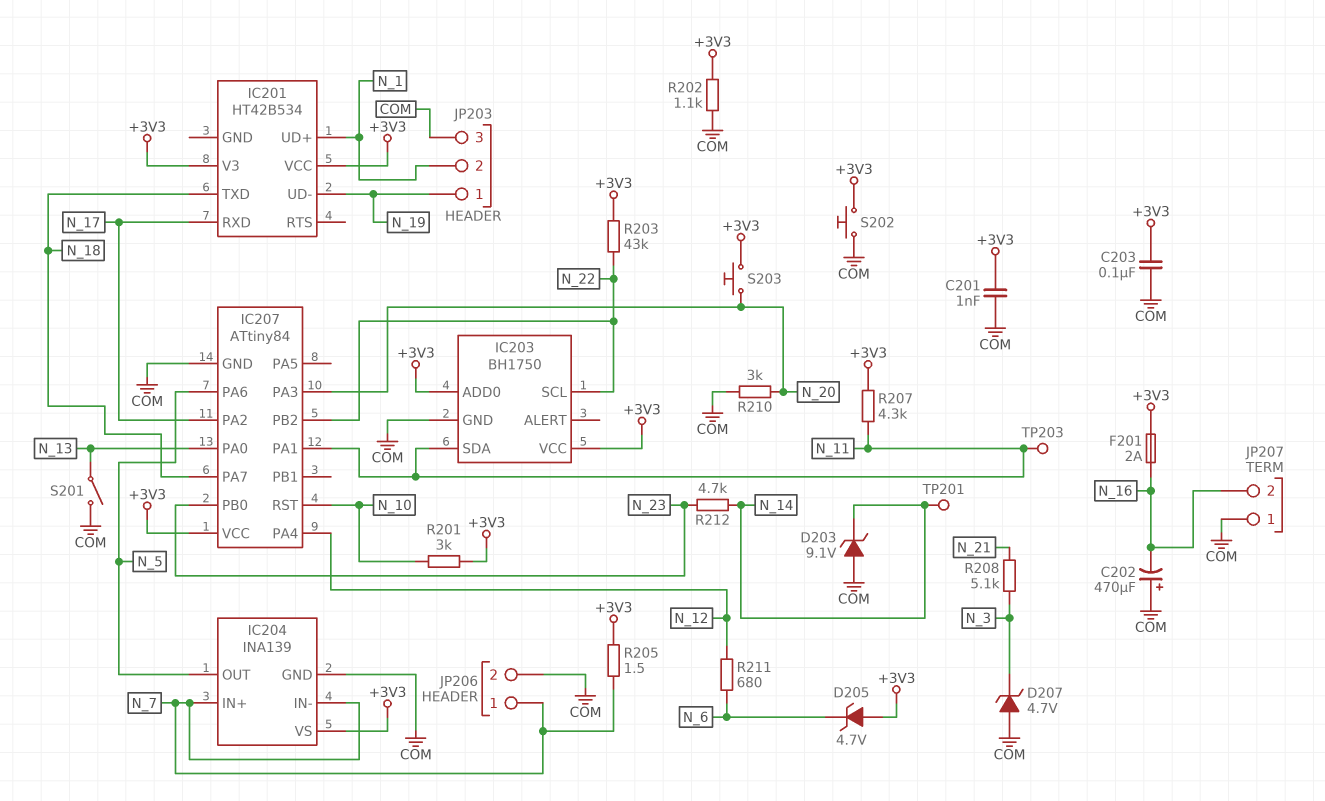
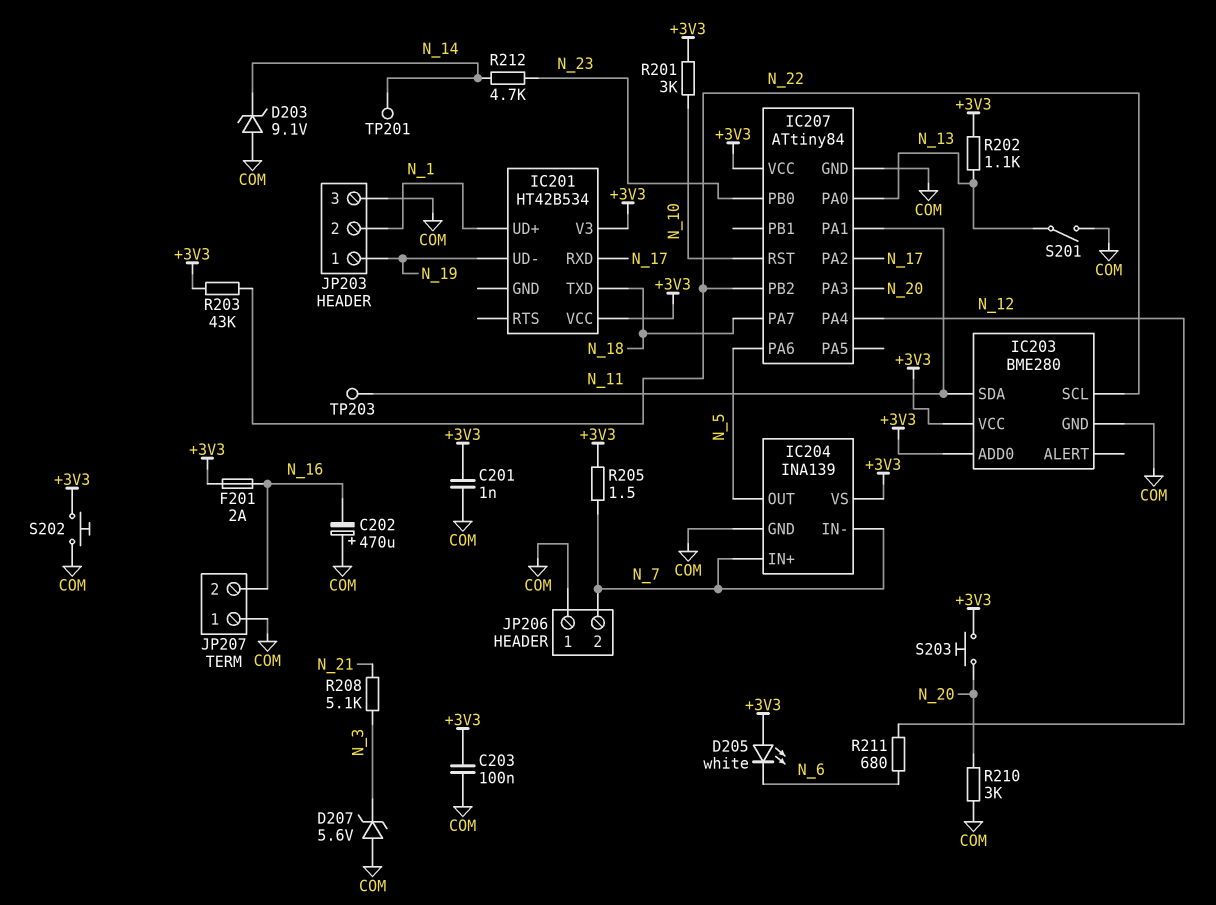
D205: zener 4.7V (A +3V3, K N_6) -> LED white (A +3V3, K N_6)
D207: zener 4.7V (A COM, K N_3) -> zener 5.6V (A COM, K N_3)
IC203: BH1750 -> BME280
JP206 pin 1: N_7 -> COM
JP206 pin 2: COM -> N_7
R202: 1.1k (+3V3, COM) -> 1.1k (+3V3, N_13)
R207: 4.3k (+3V3, N_11) -> none

